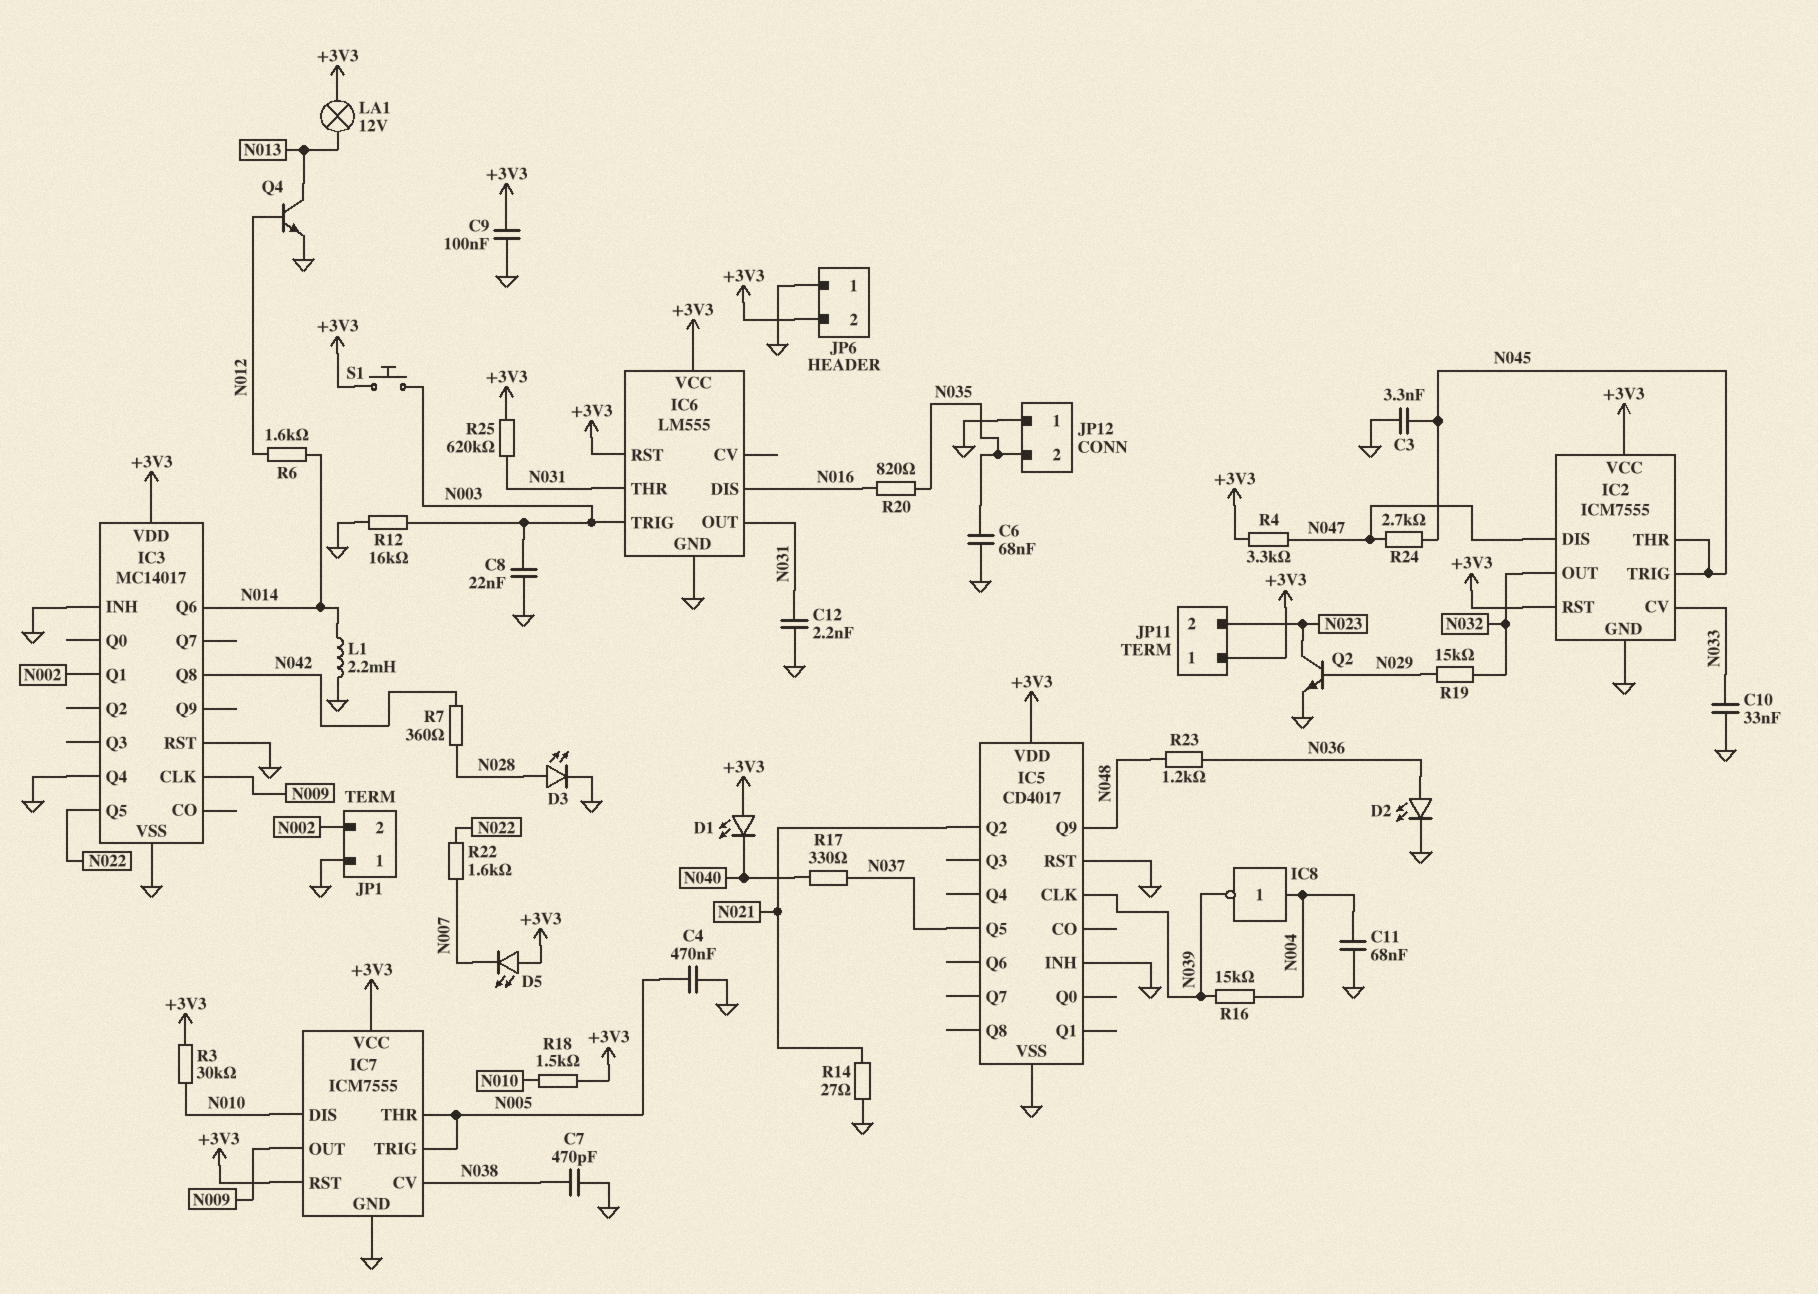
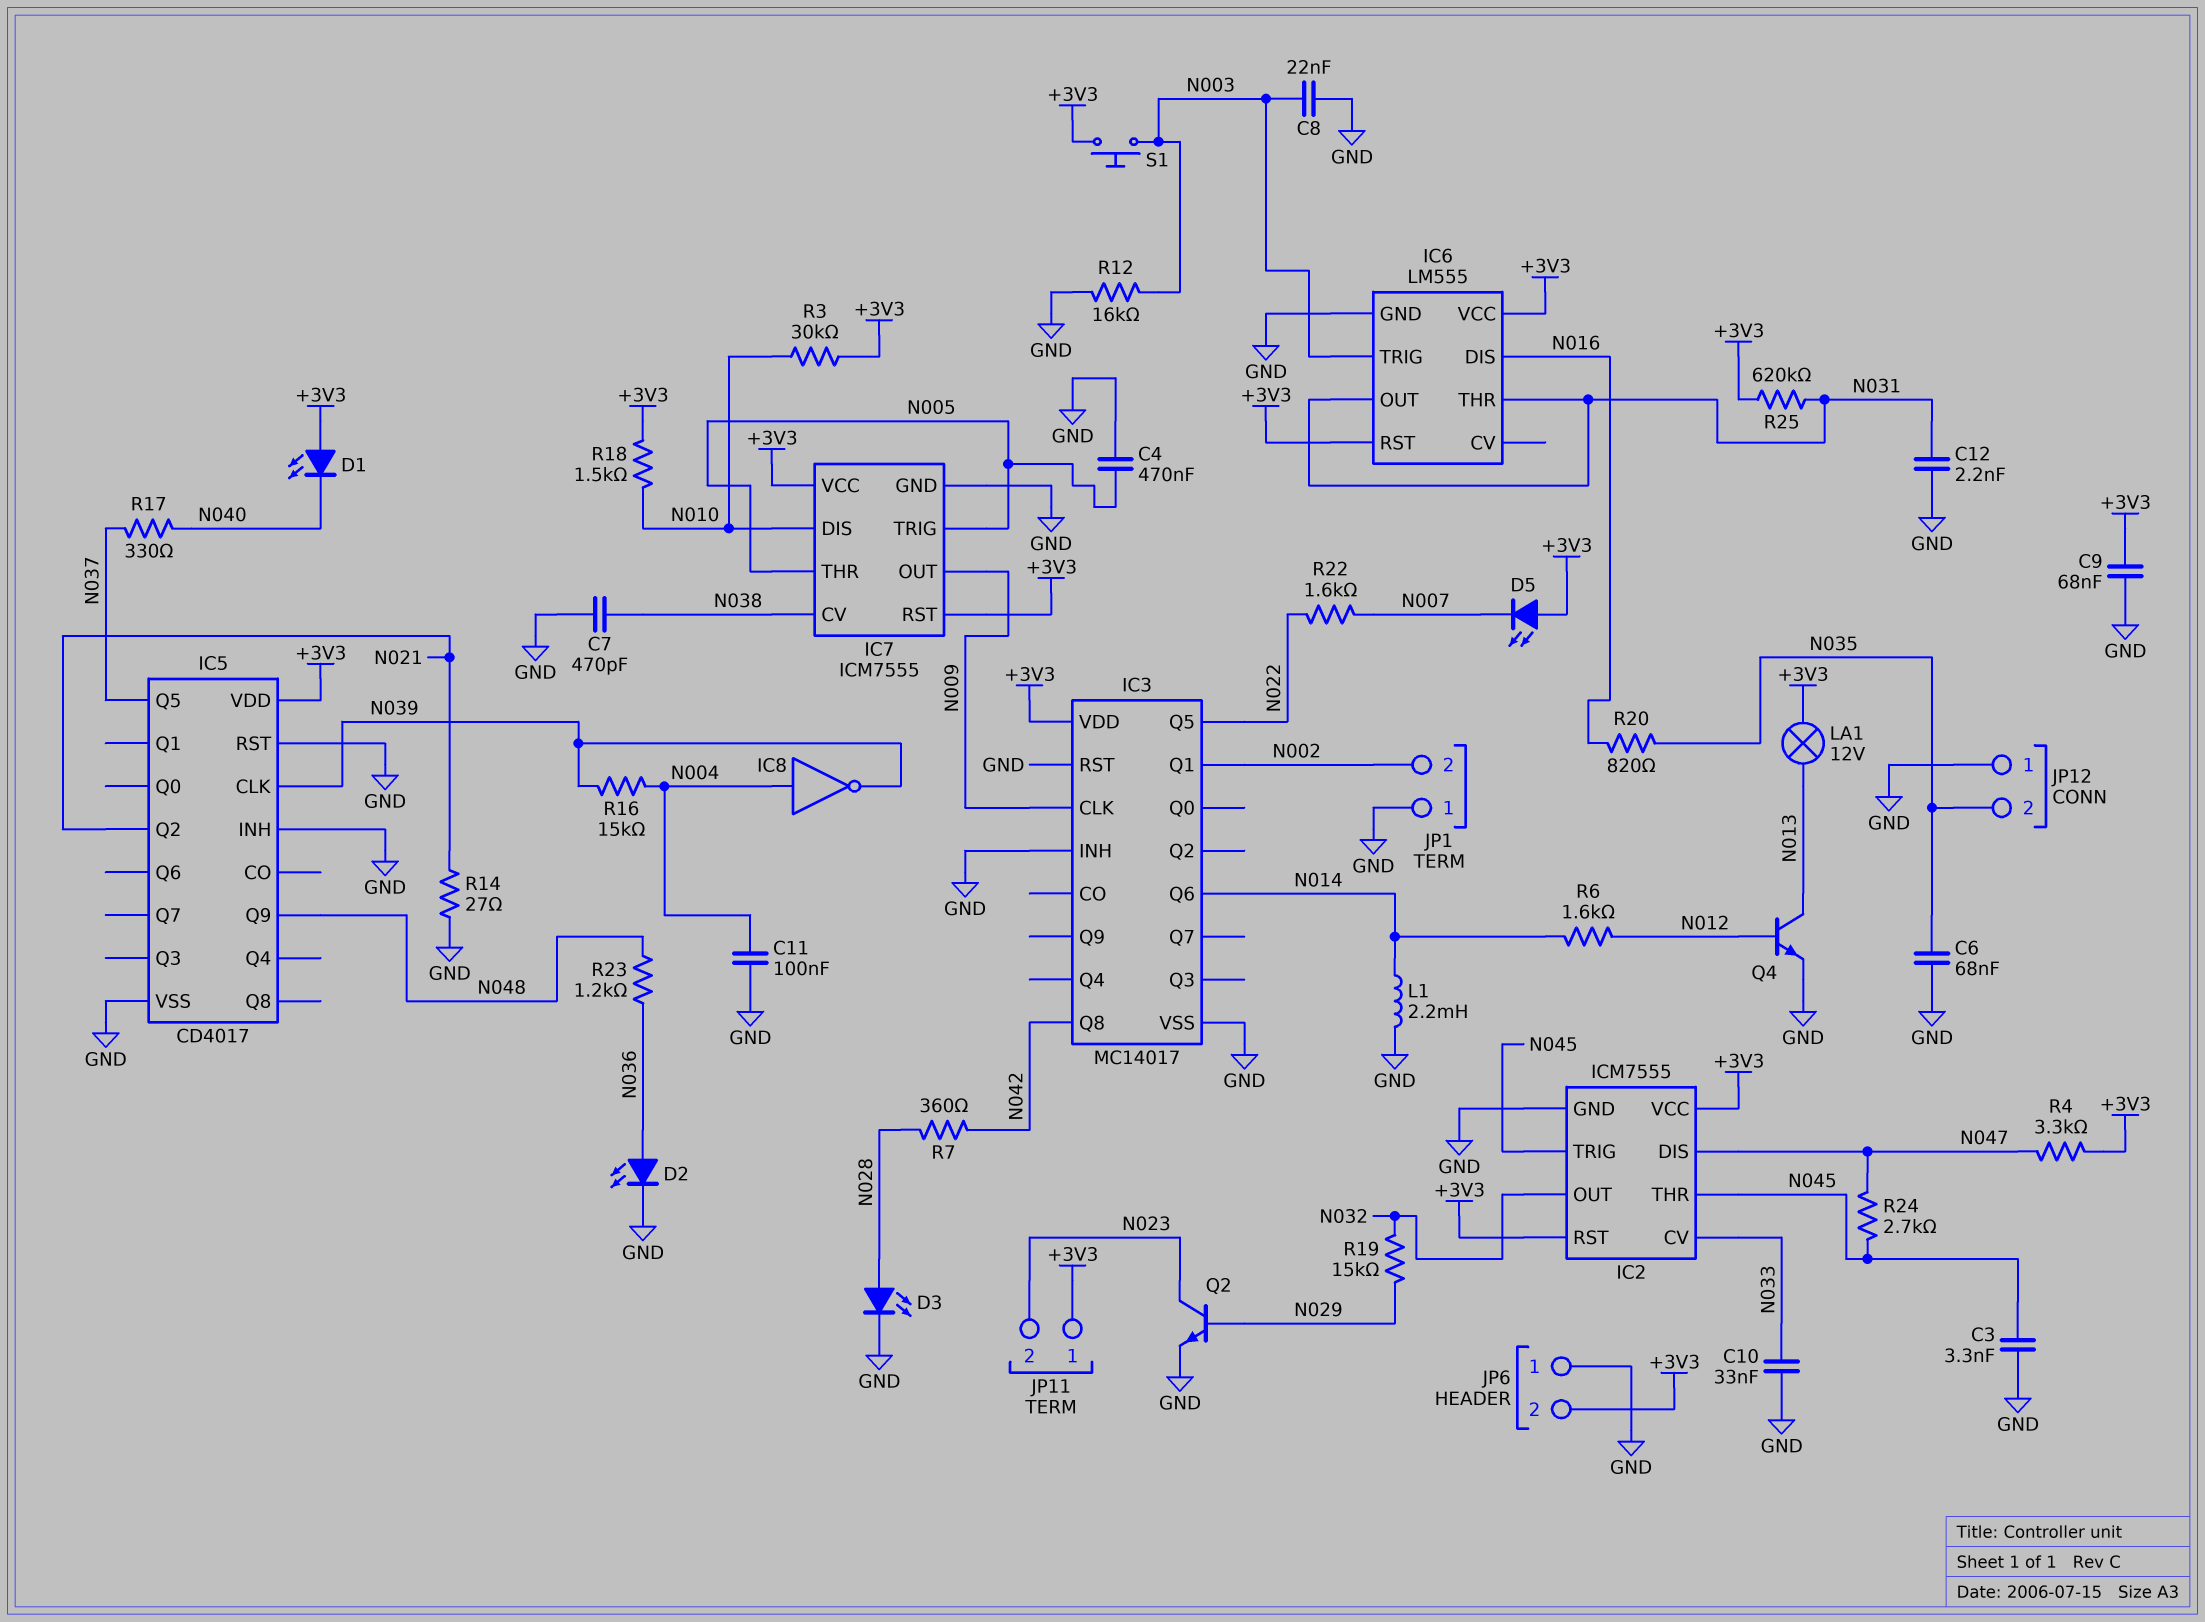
C9: 100nF (+3V3, GND) -> 68nF (+3V3, GND)
C11: 68nF (GND, N004) -> 100nF (GND, N004)
IC3 pin Q4: GND -> none

